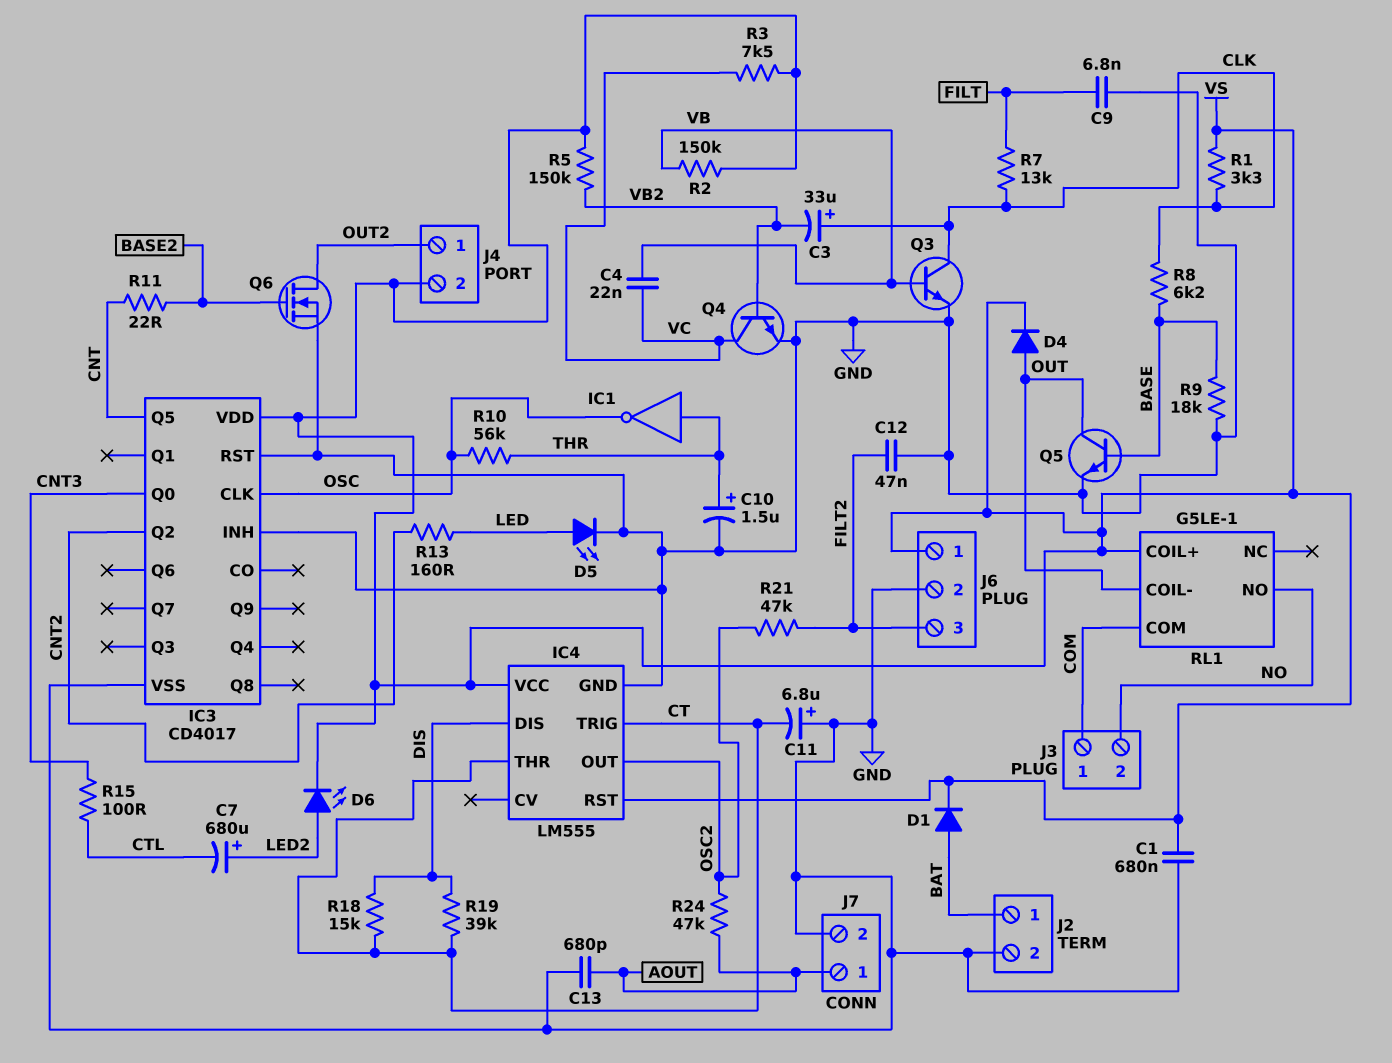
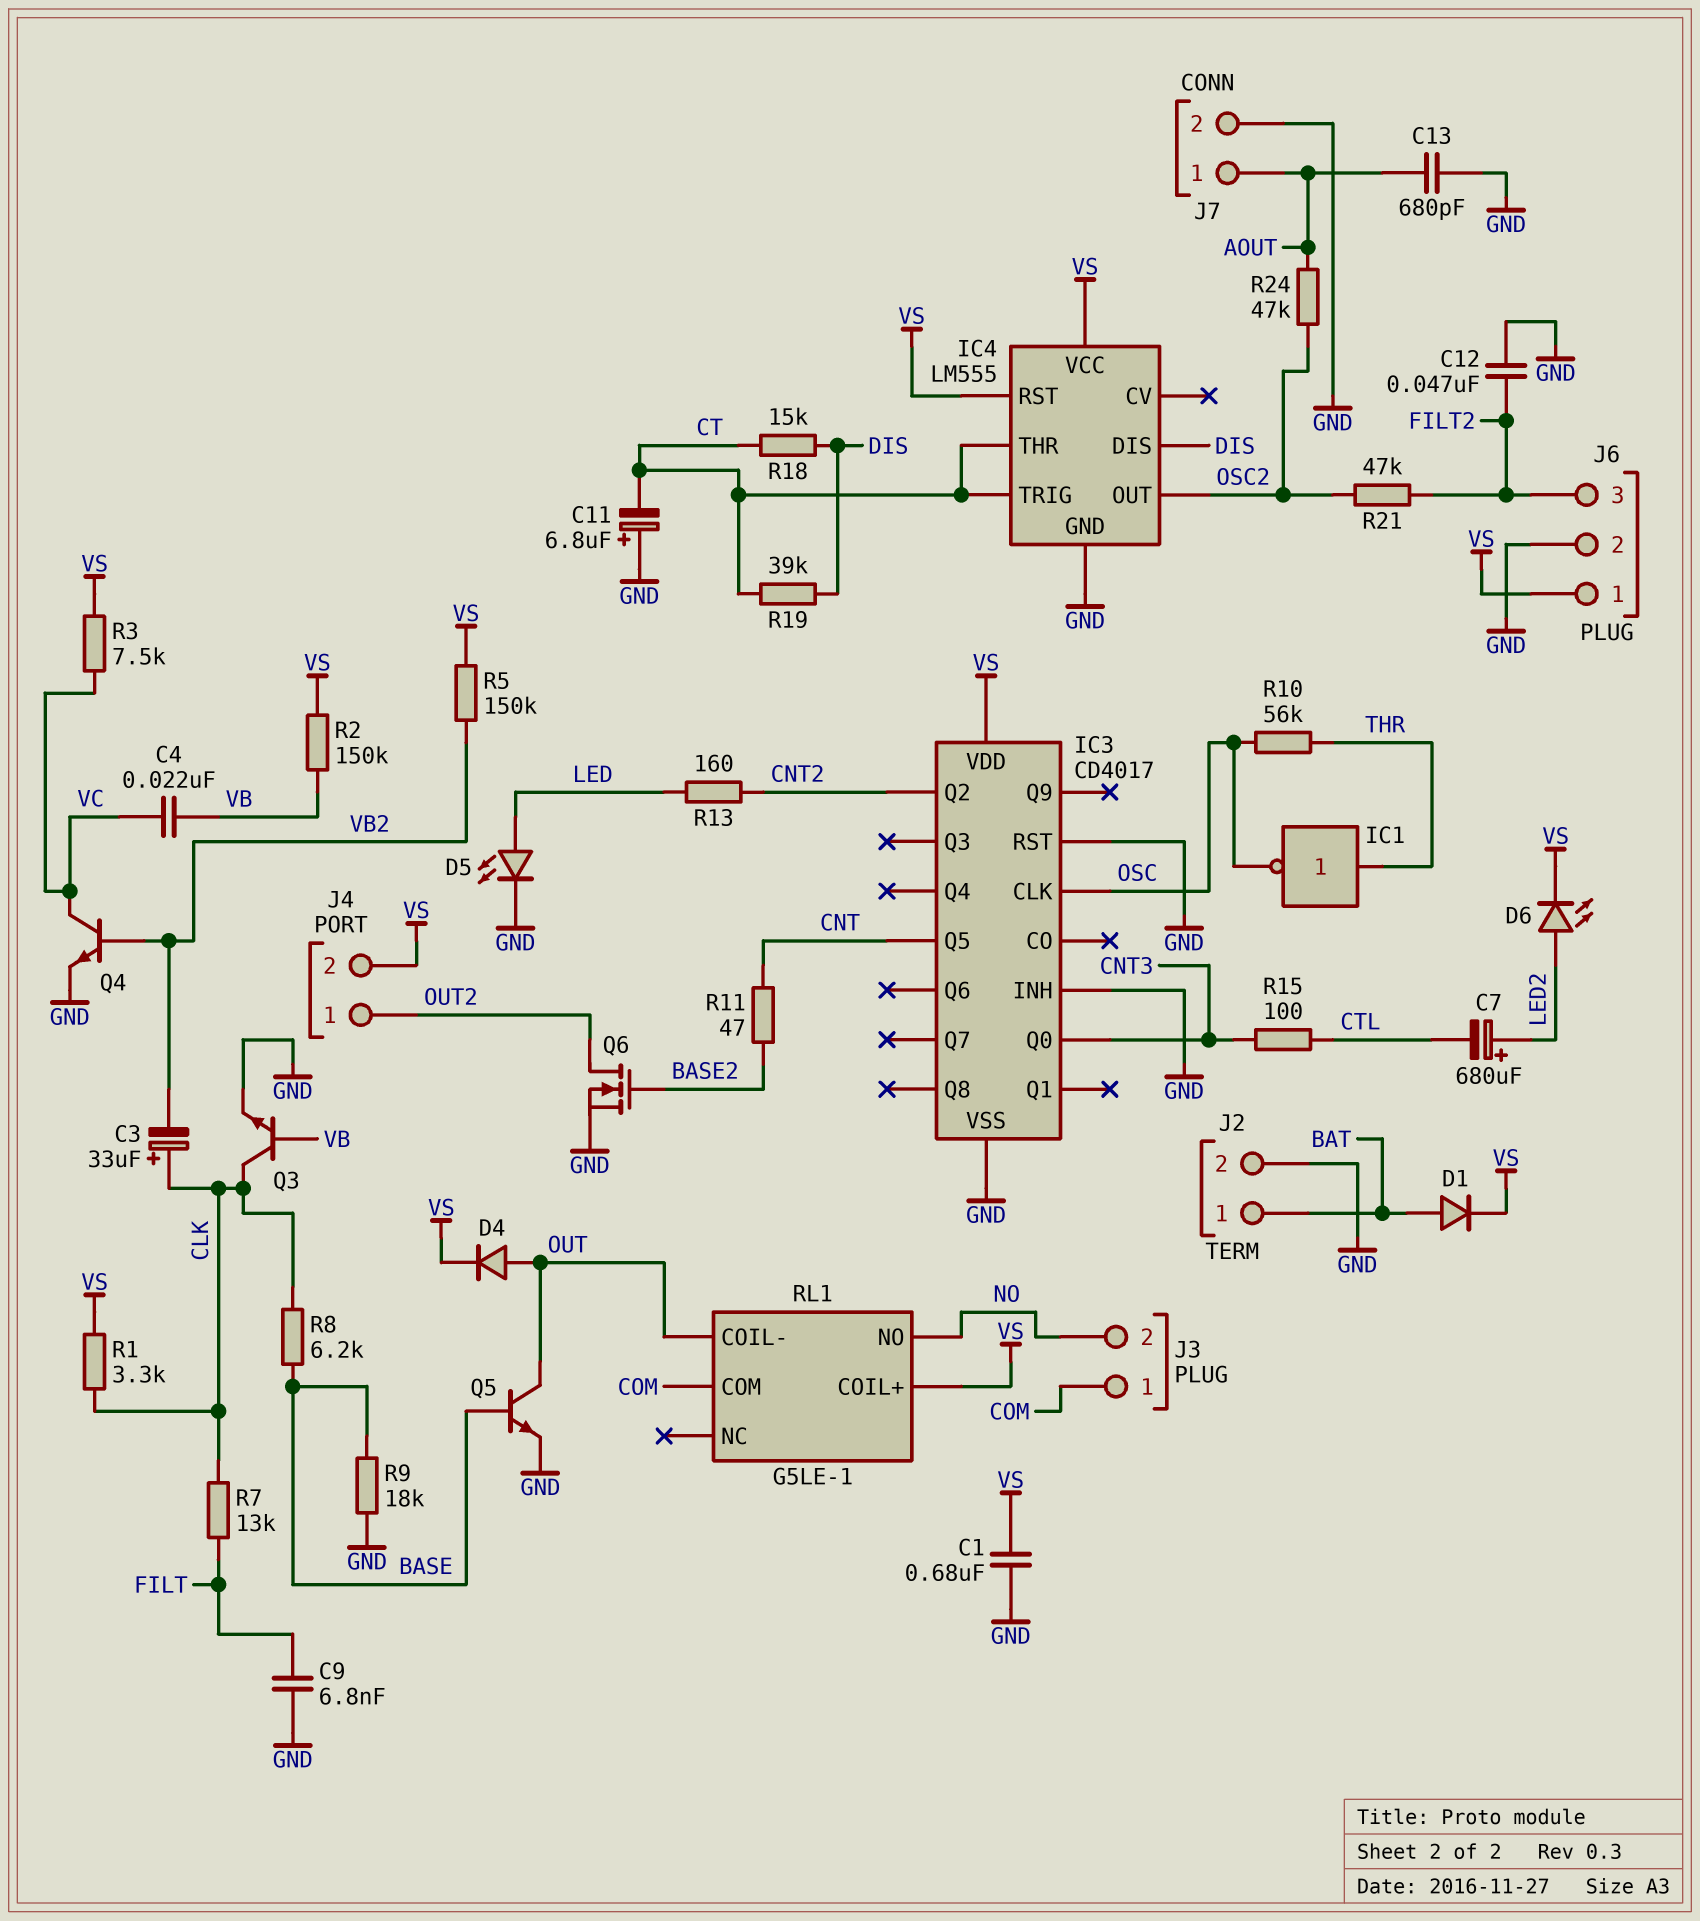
C10: 1.5uF (plus THR, minus GND) -> none
R11: 22 (BASE2, CNT) -> 47 (BASE2, CNT)

